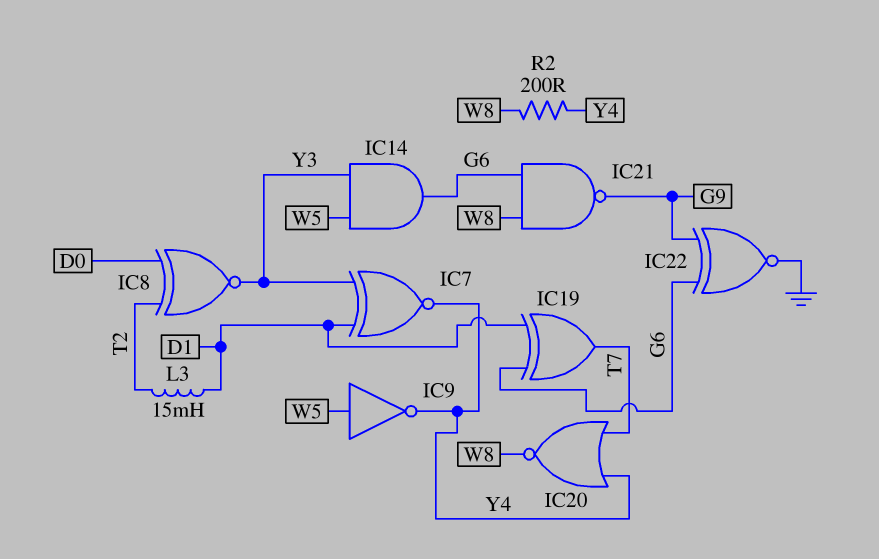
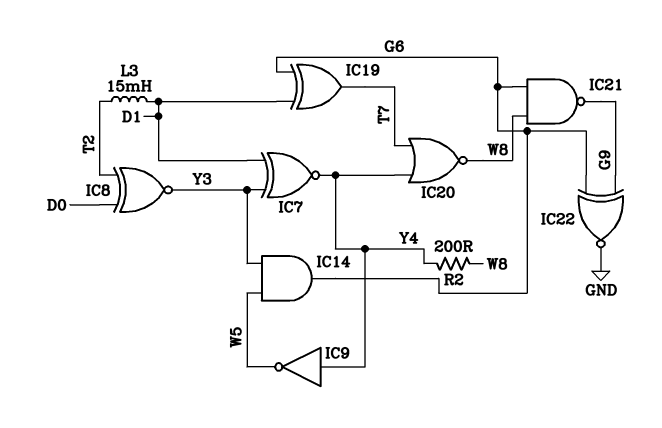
IC9: NOT (in W5, out Y4) -> NOT (in Y4, out W5)

